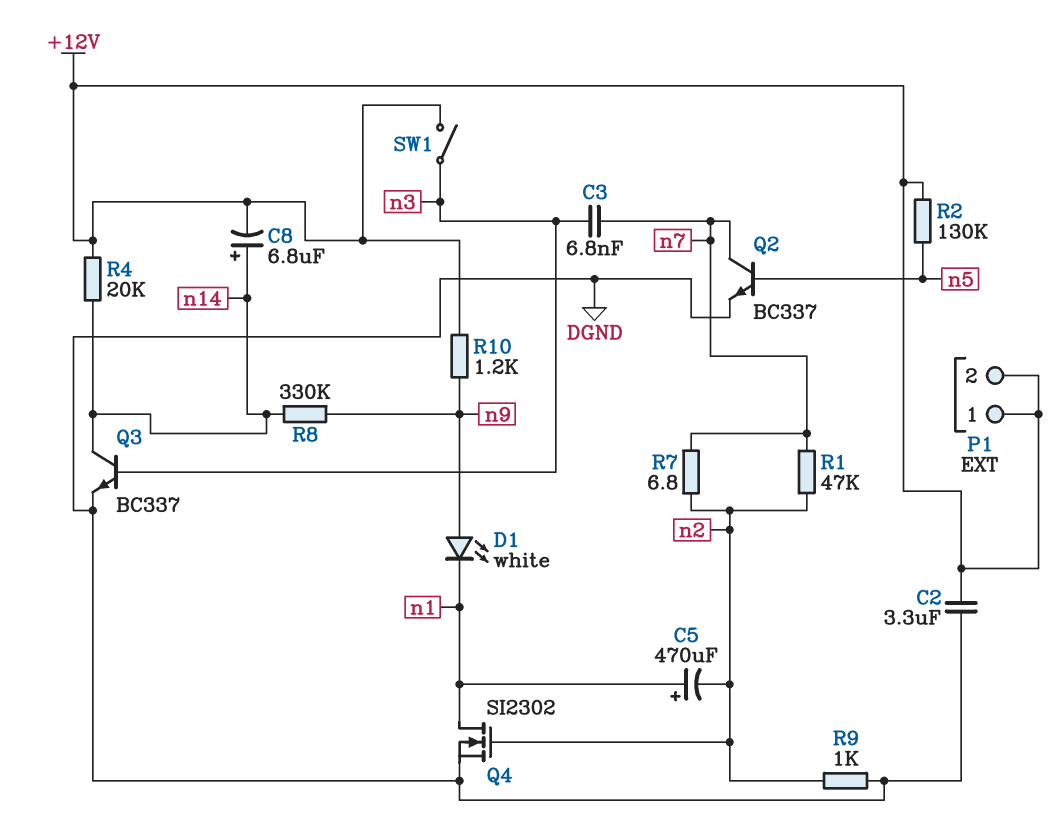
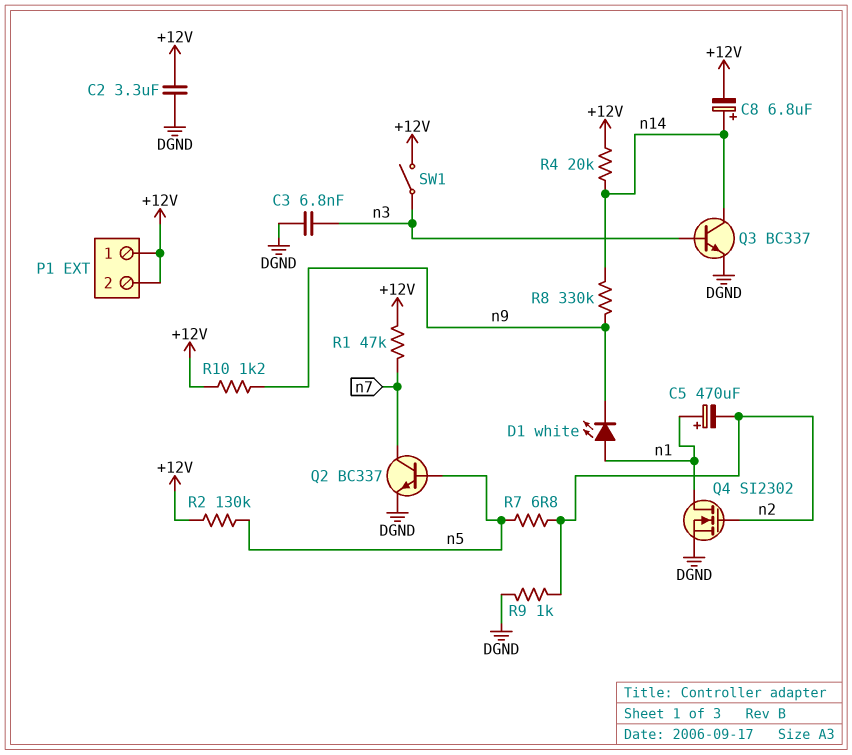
C3: 6.8nF (n3, n7) -> 6.8nF (DGND, n3)
D1: LED white (A n9, K n1) -> LED white (A n1, K n9)
R1: 47k (n2, n7) -> 47k (+12V, n7)
R7: 6.8 (n2, n7) -> 6.8 (n2, n5)

